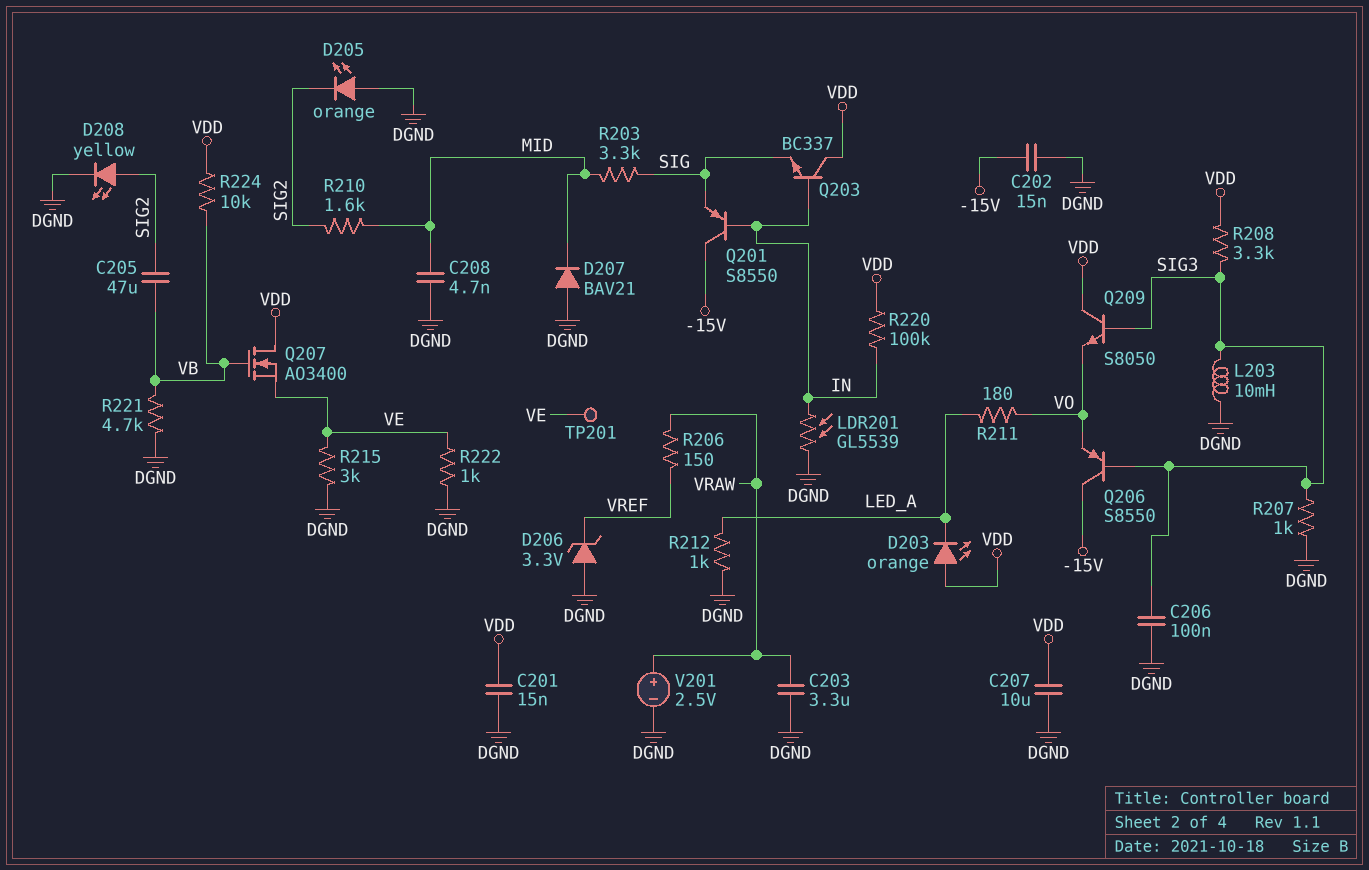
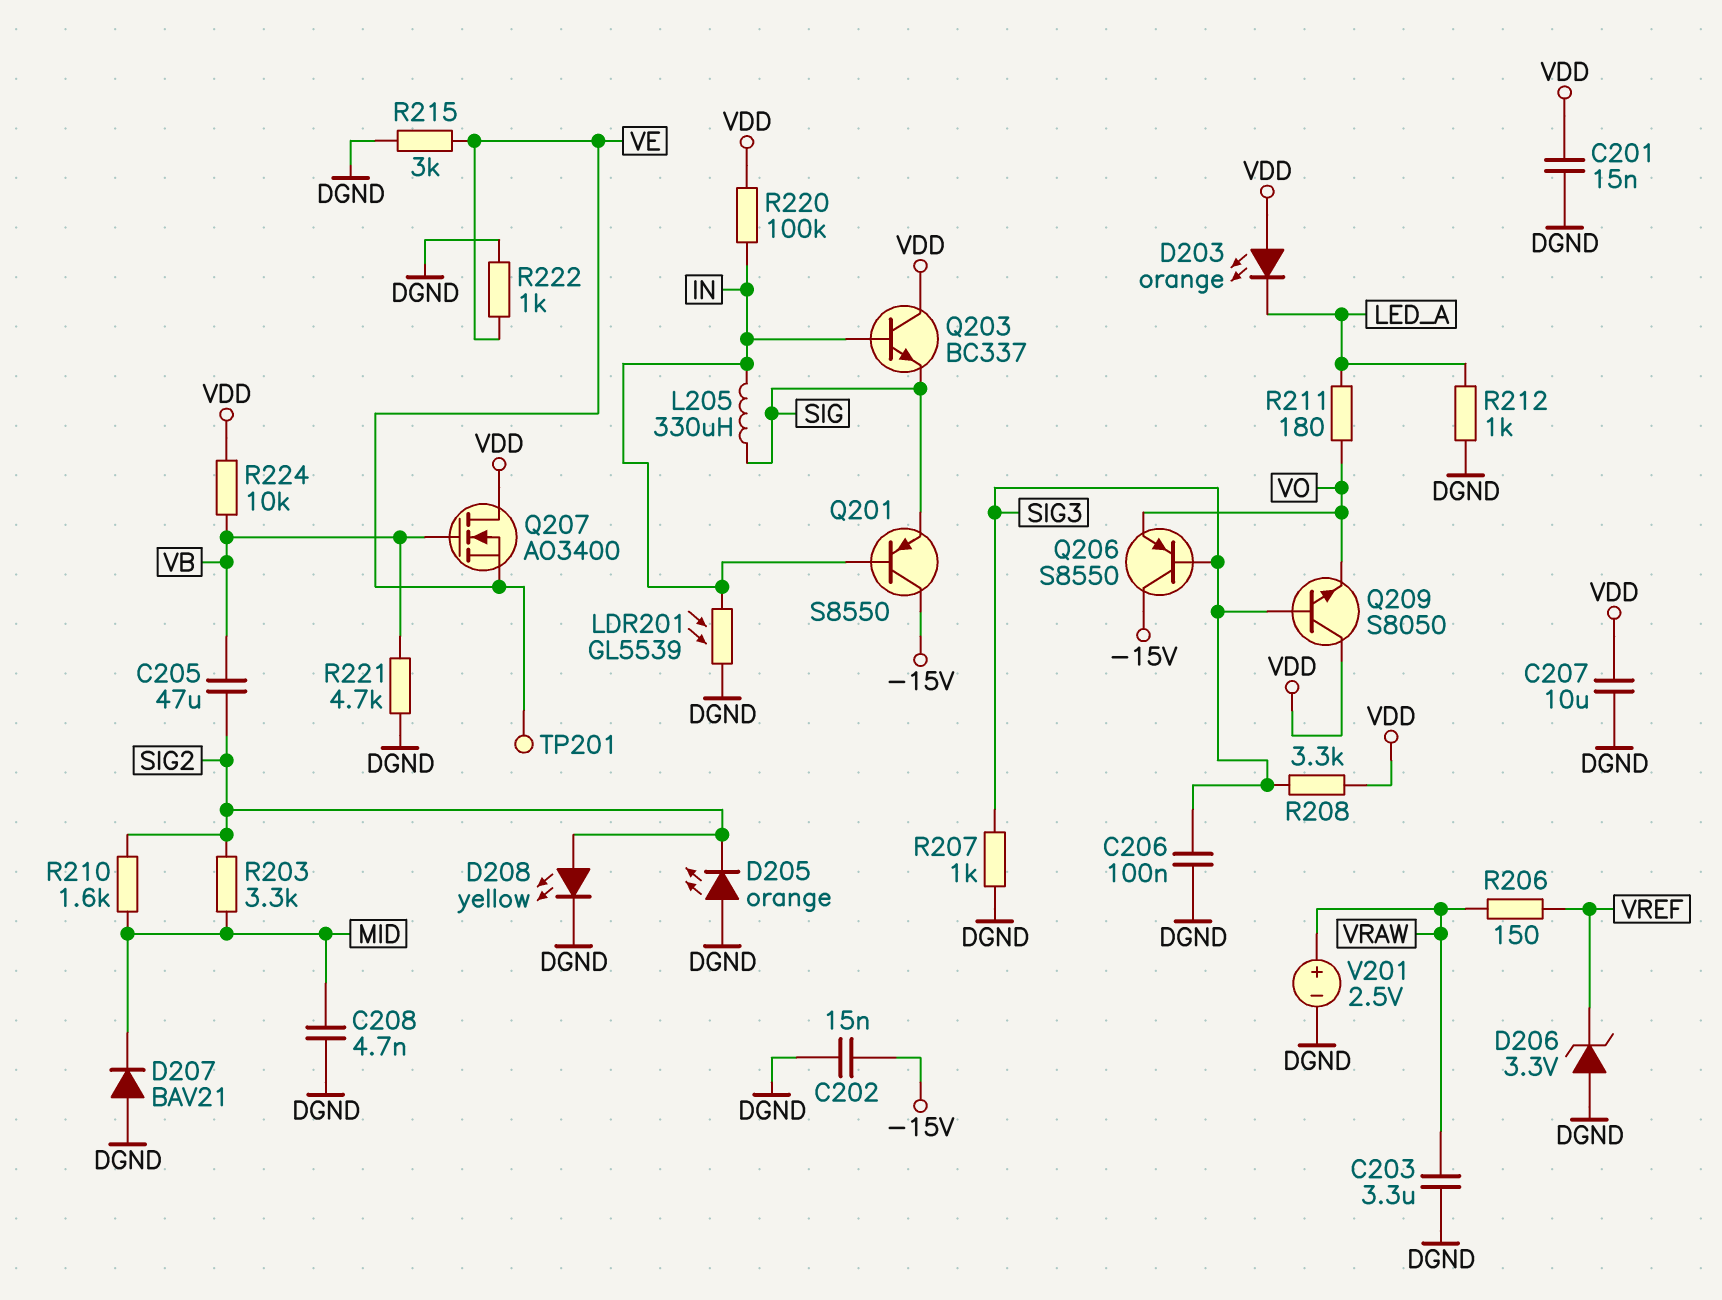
L203: 10mH (DGND, SIG3) -> none
L205: none -> 330uH (IN, SIG)
R203: 3.3k (MID, SIG) -> 3.3k (MID, SIG2)

